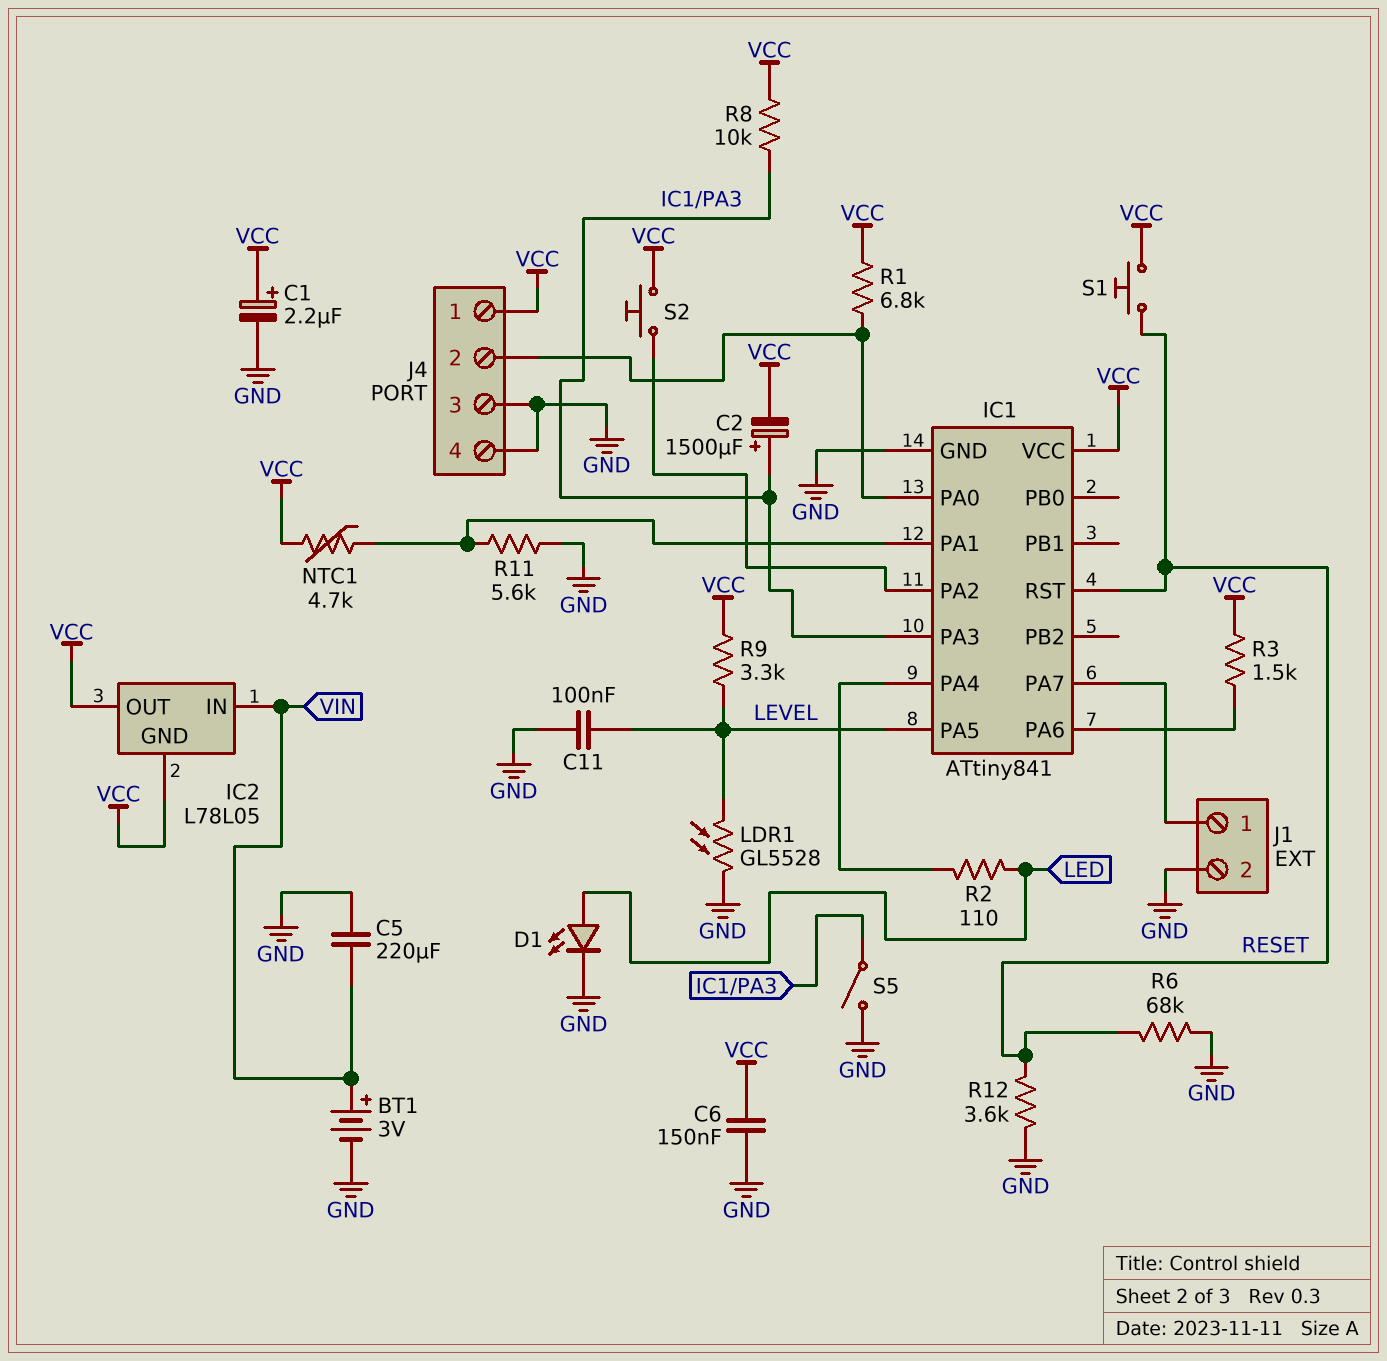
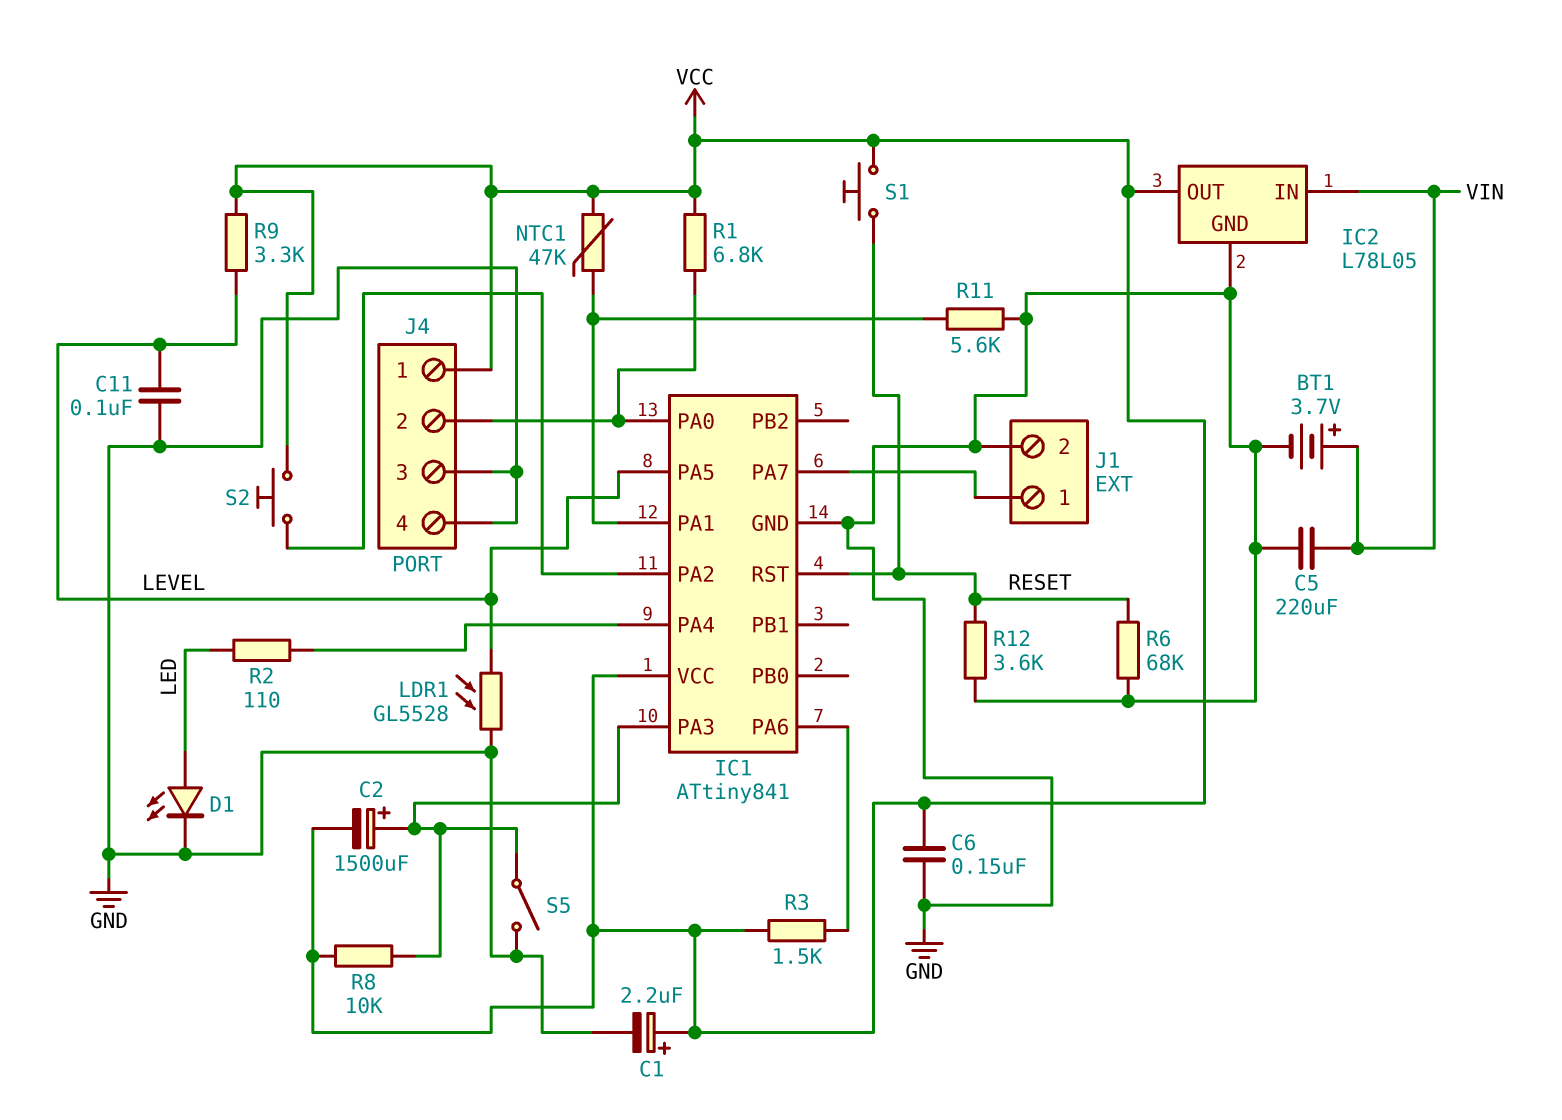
BT1: 3V (plus VIN, minus GND) -> 3.7V (plus VIN, minus GND)
IC2 pin GND: VCC -> GND
NTC1: 4.7k (IC1/PA1, VCC) -> 47k (IC1/PA1, VCC)

